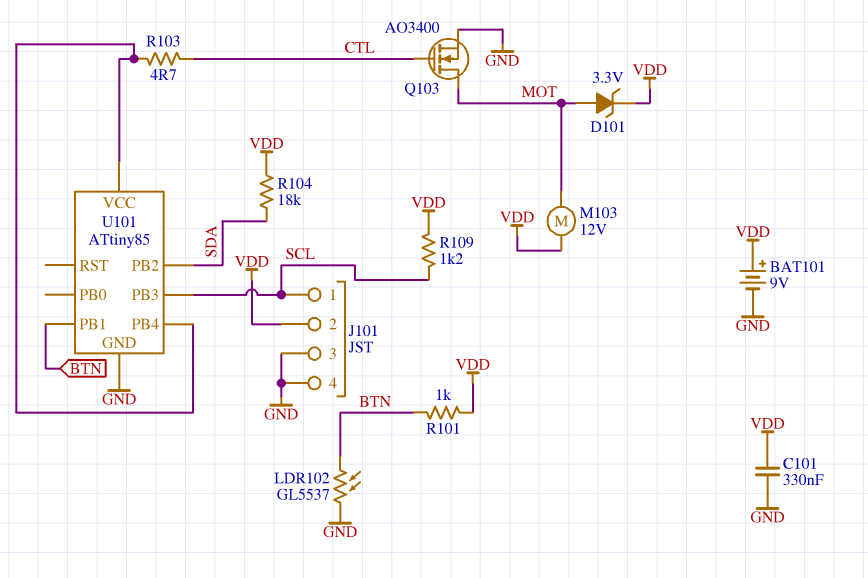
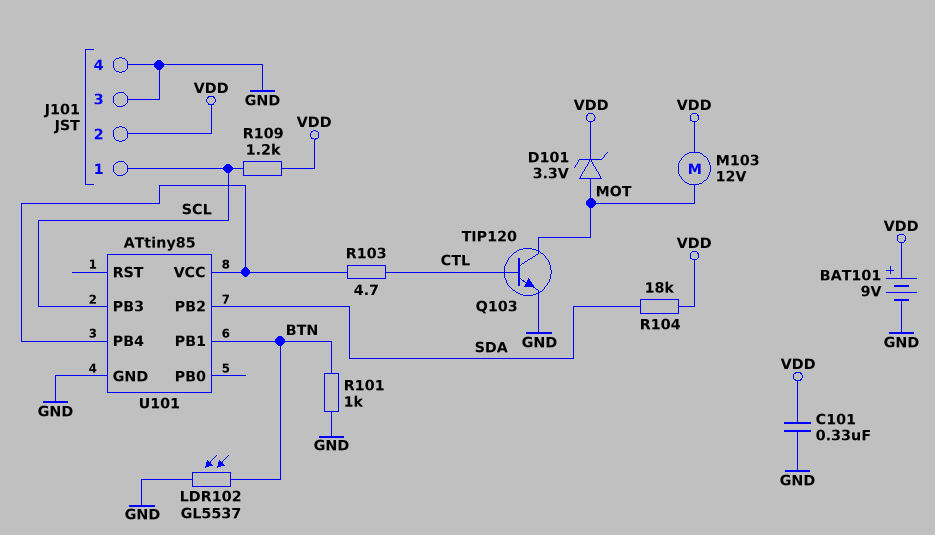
Q103: NMOS AO3400 (G CTL, D MOT, S GND) -> NPN TIP120 (B CTL, C MOT, E GND)
R101: 1k (BTN, VDD) -> 1k (BTN, GND)

